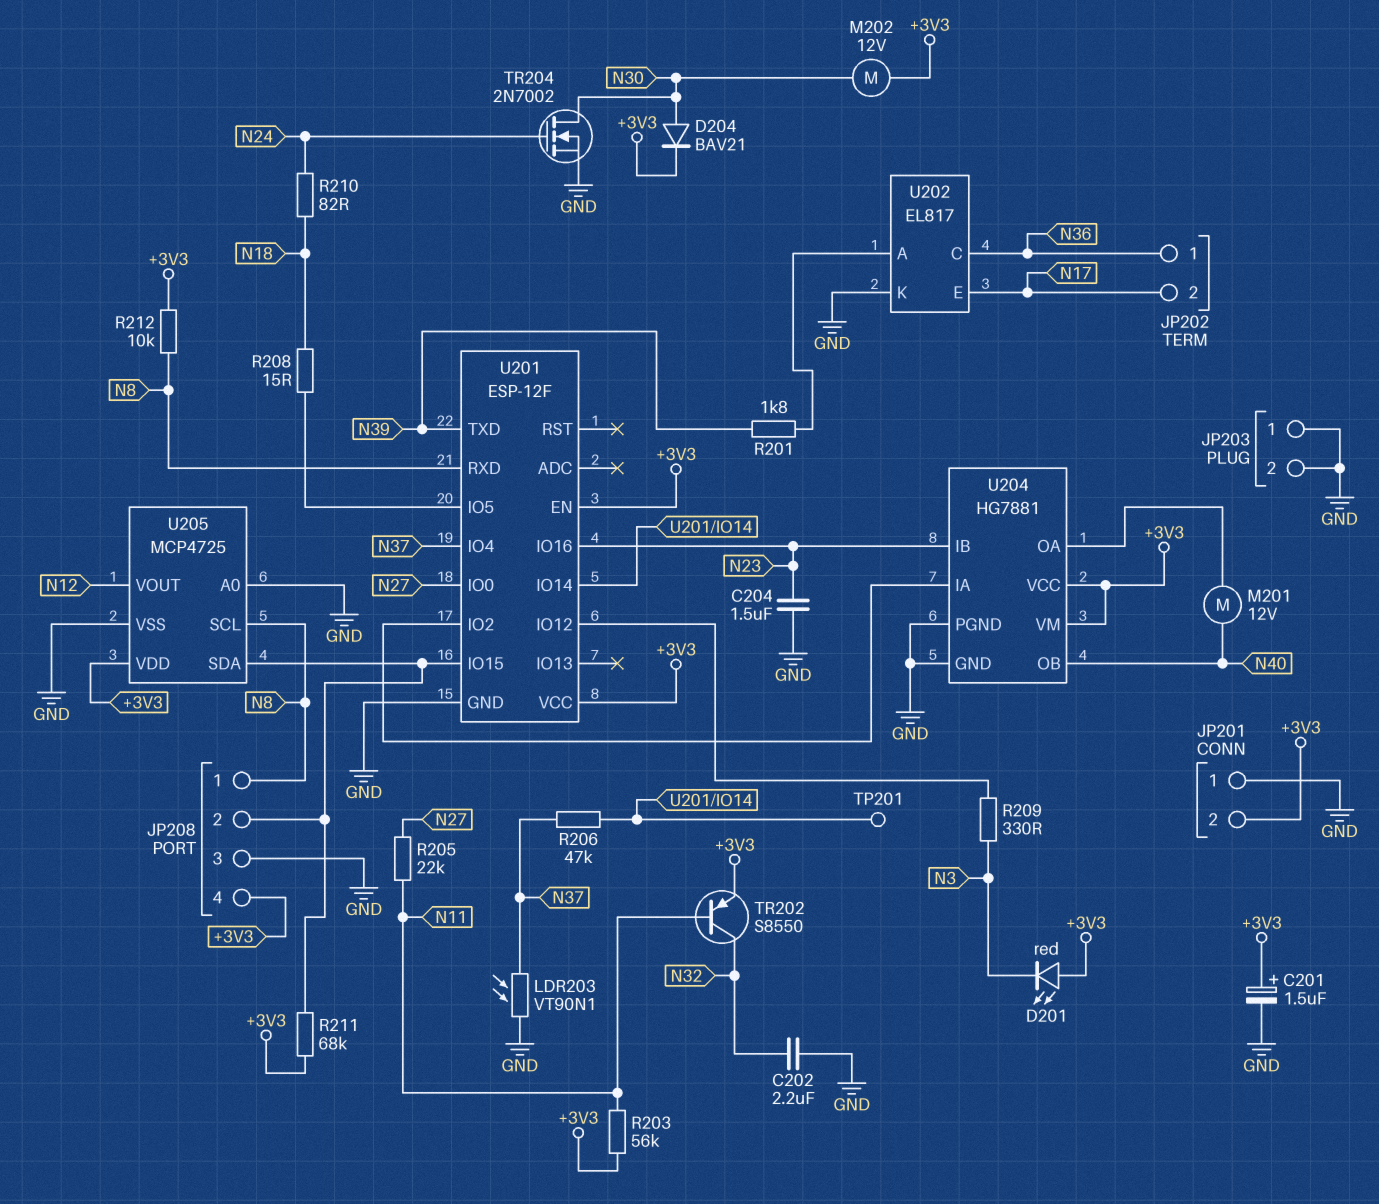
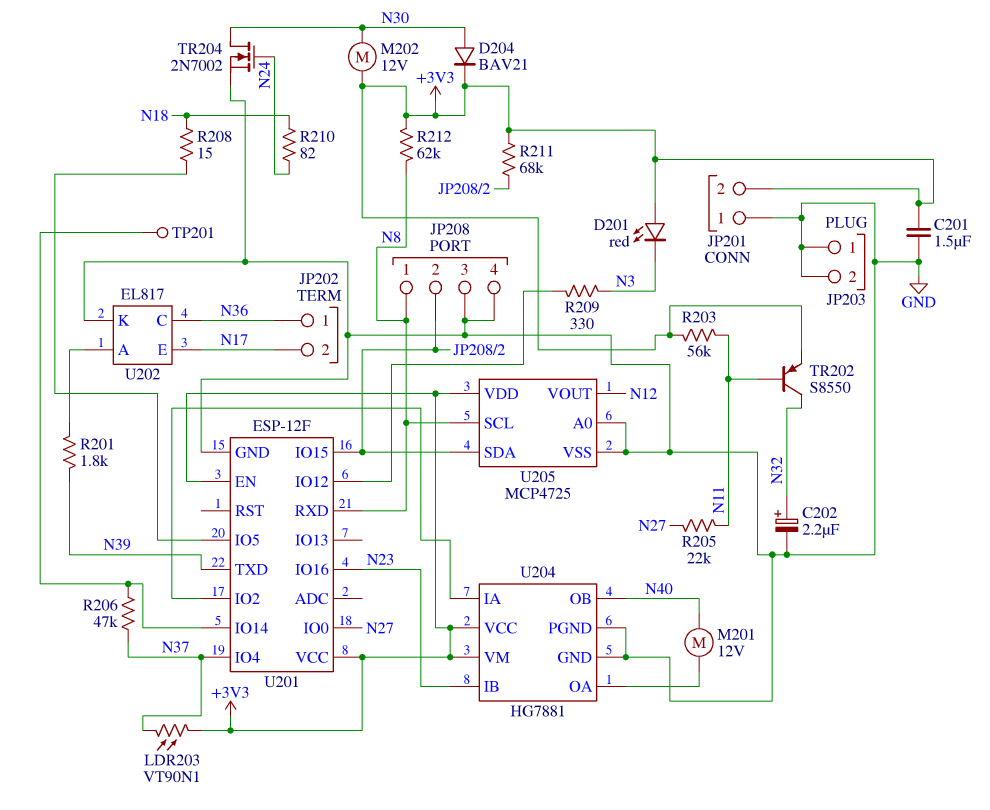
C201: 1.5uF (plus +3V3, minus GND) -> 1.5uF (+3V3, GND)
C202: 2.2uF (GND, N32) -> 2.2uF (plus N32, minus GND)
C204: 1.5uF (GND, N23) -> none
JP208 pin 4: +3V3 -> GND
LDR203: VT90N1 (GND, N37) -> VT90N1 (+3V3, N37)
R212: 10k (+3V3, N8) -> 62k (+3V3, N8)

